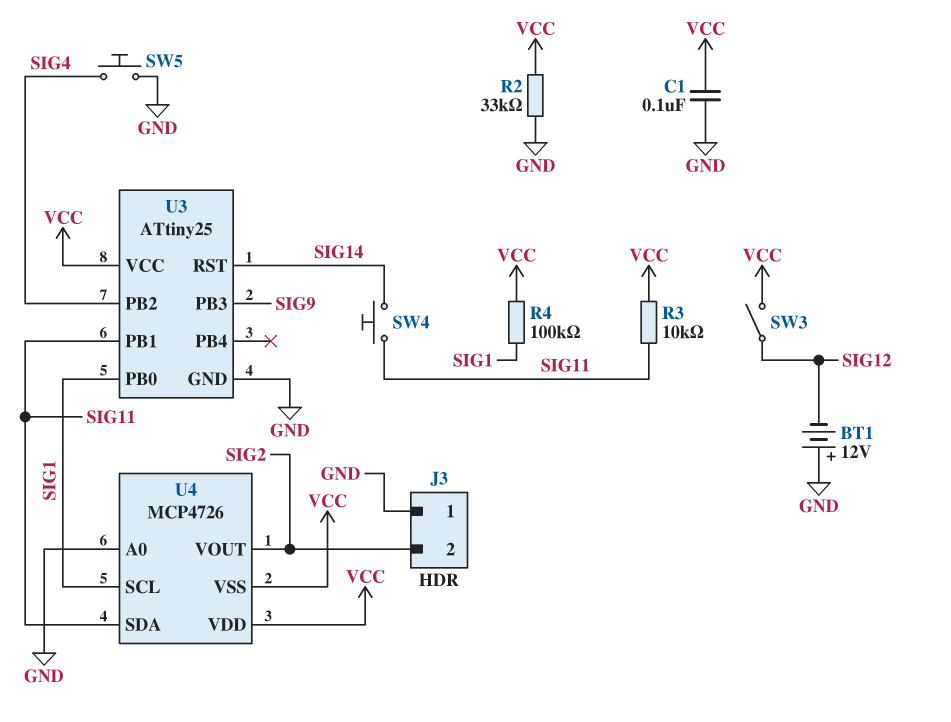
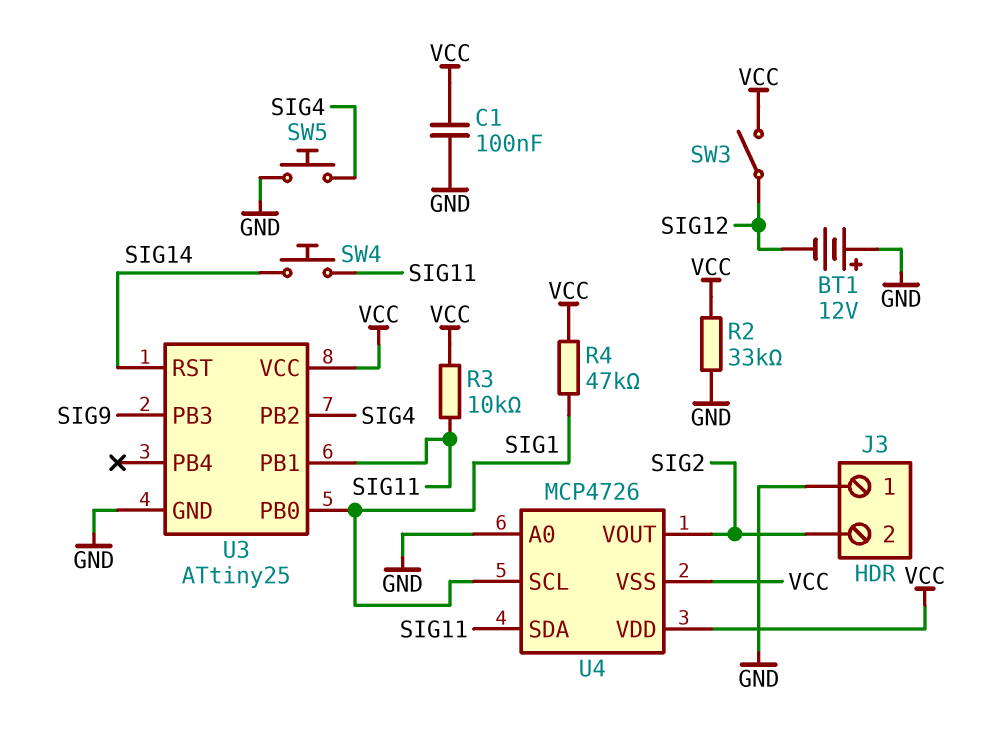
R4: 100k (SIG1, VCC) -> 47k (SIG1, VCC)

